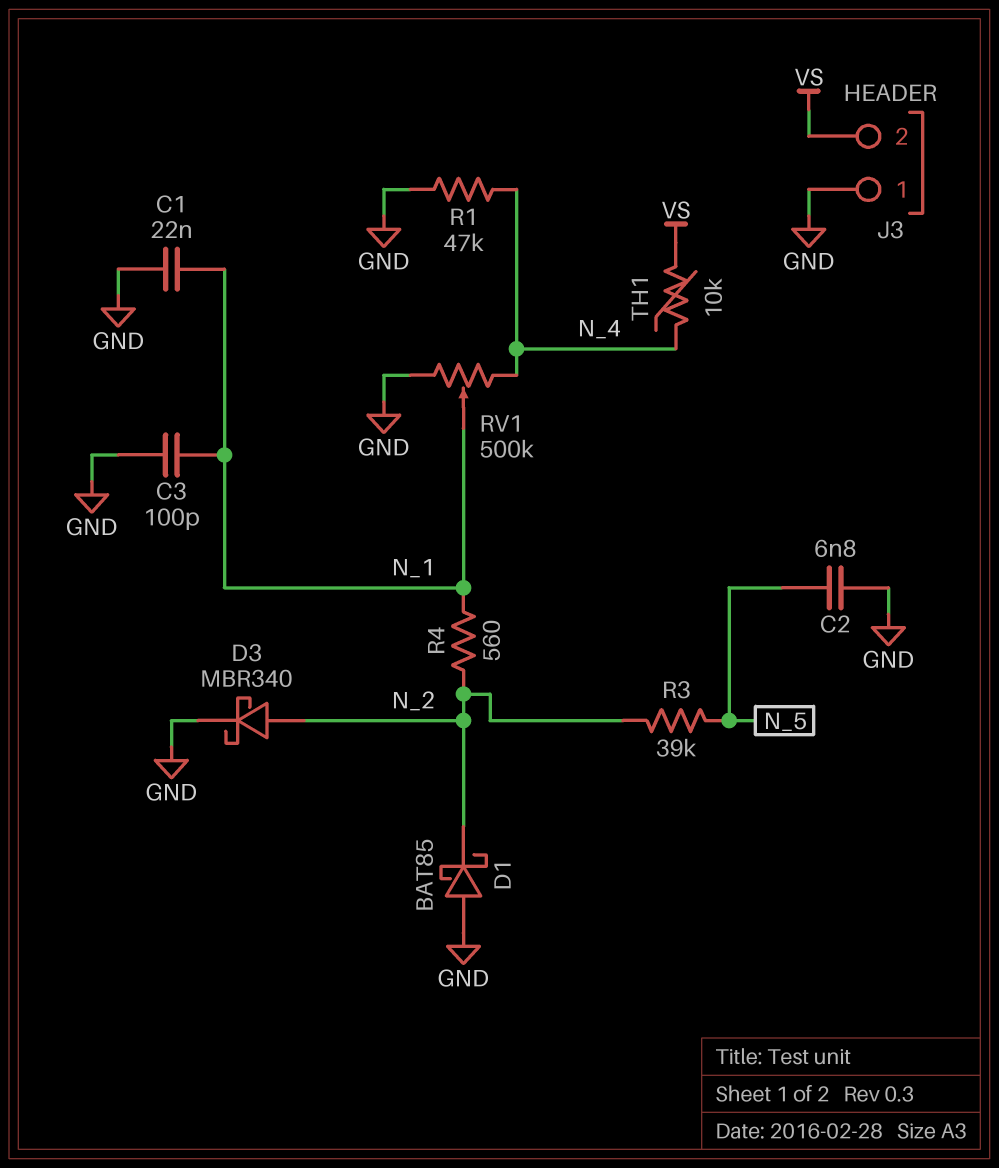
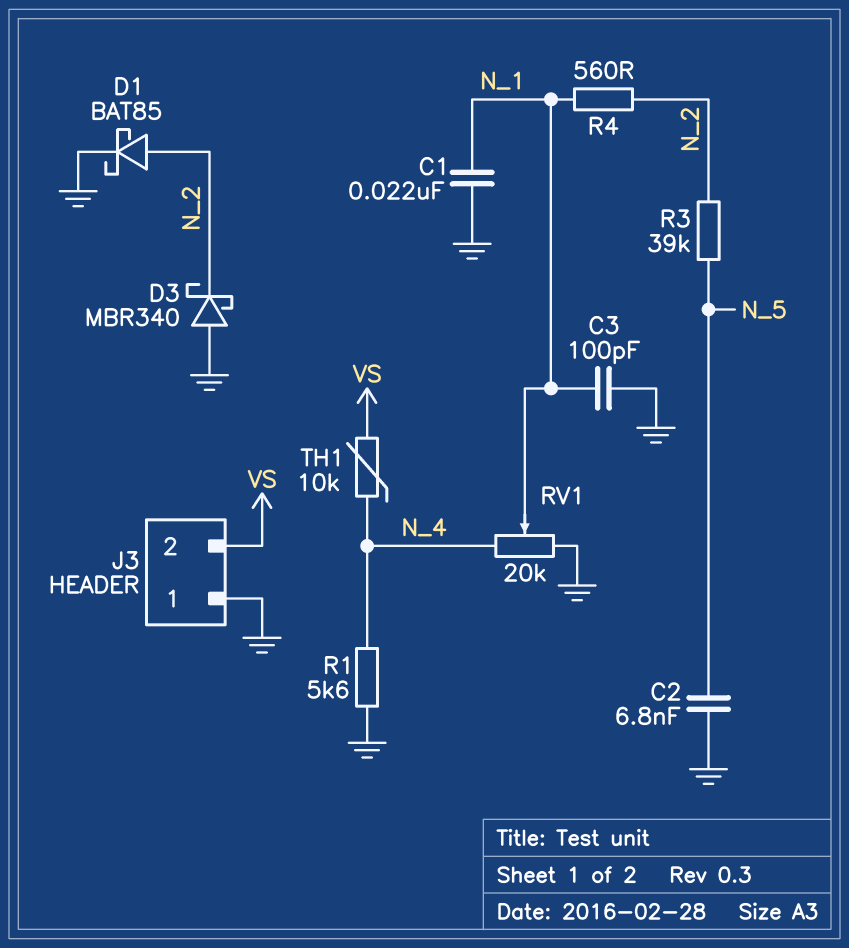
D1: schottky BAT85 (A GND, K N_2) -> schottky BAT85 (A N_2, K GND)
D3: schottky MBR340 (A N_2, K GND) -> schottky MBR340 (A GND, K N_2)
R1: 47k (GND, N_4) -> 5.6k (GND, N_4)
RV1: 500k (GND, N_4, wiper N_1) -> 20k (GND, N_4, wiper N_1)

